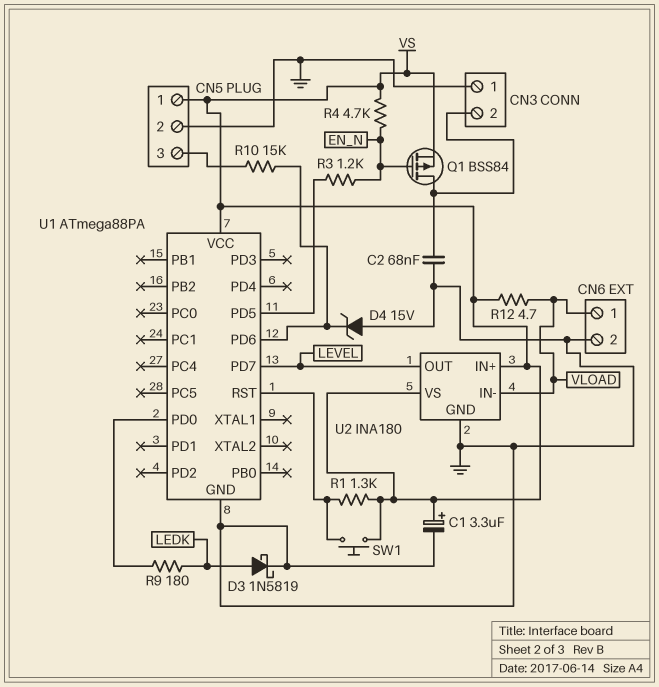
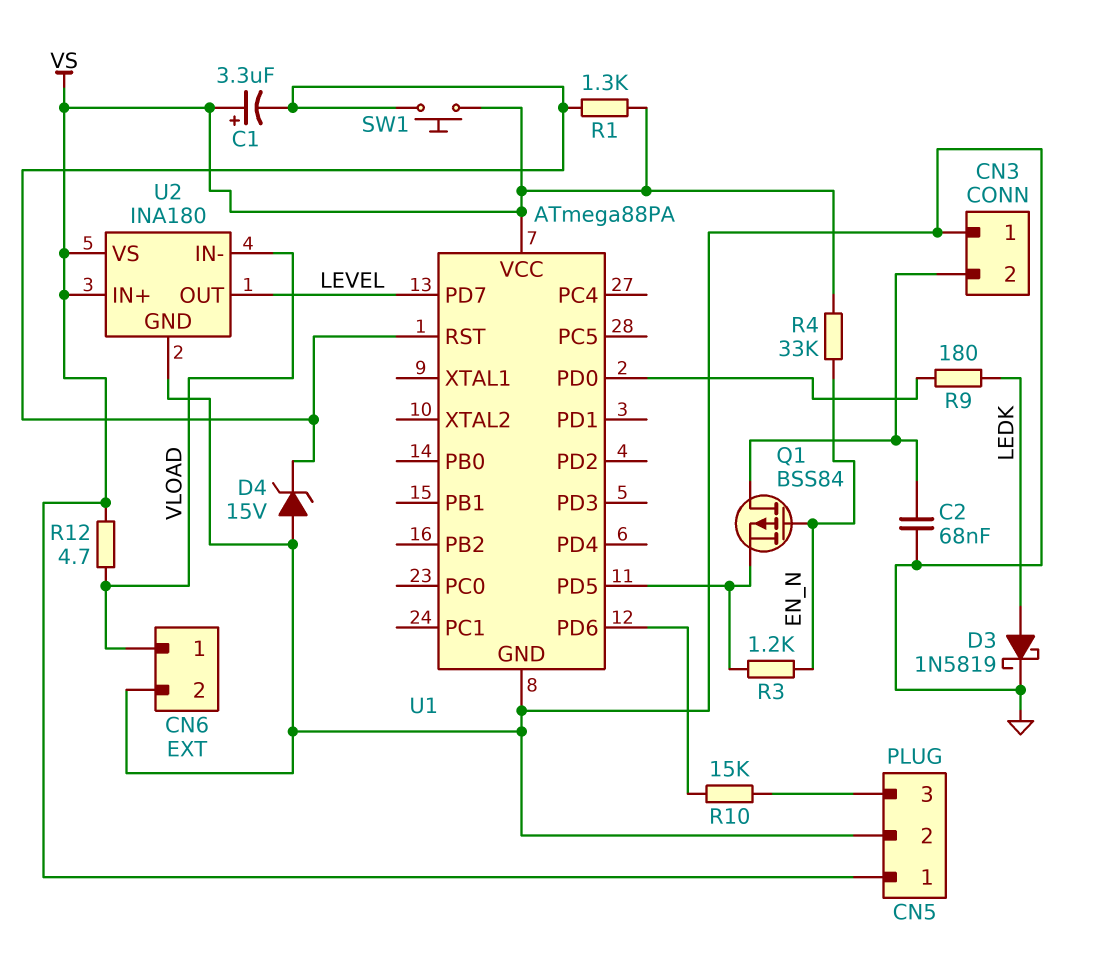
C1: 3.3uF (plus VS, minus GND) -> 3.3uF (plus VS, minus U1/RST)
D4: zener 15V (A GND, K U1/PD6) -> zener 15V (A GND, K U1/RST)
Q1: PMOS BSS84 (G EN_N, D CN3/2, S VS) -> PMOS BSS84 (G EN_N, D CN3/2, S U1/PD5)
R4: 4.7k (EN_N, VS) -> 33k (EN_N, VS)

